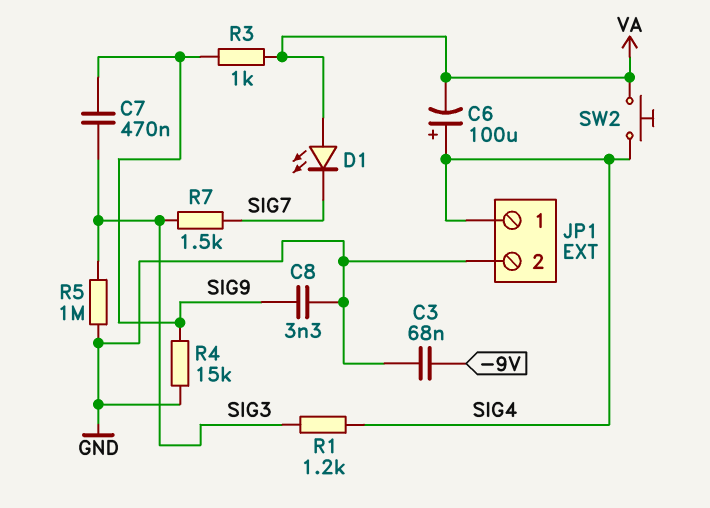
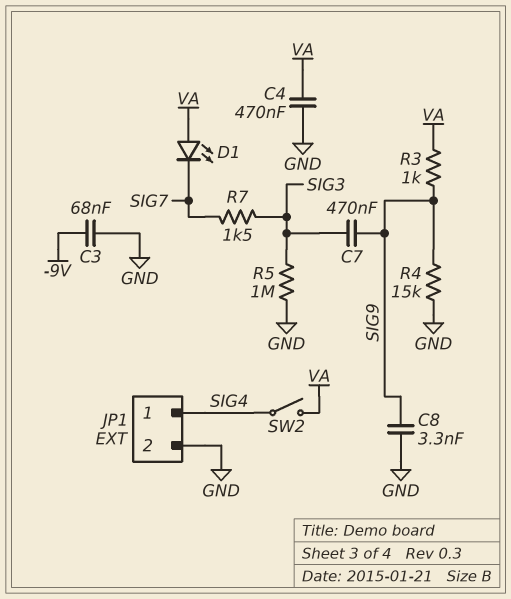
C4: none -> 470nF (GND, VA)
C6: 100uF (plus SIG4, minus VA) -> none
R1: 1.2k (SIG3, SIG4) -> none
SW2: button (SIG4, VA) -> switch (SIG4, VA)

